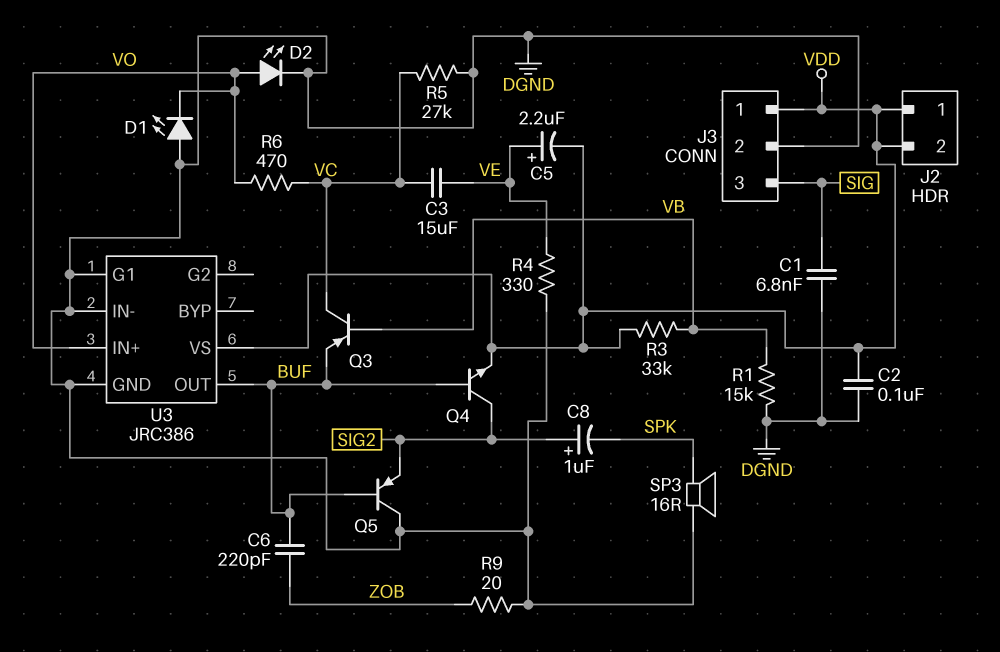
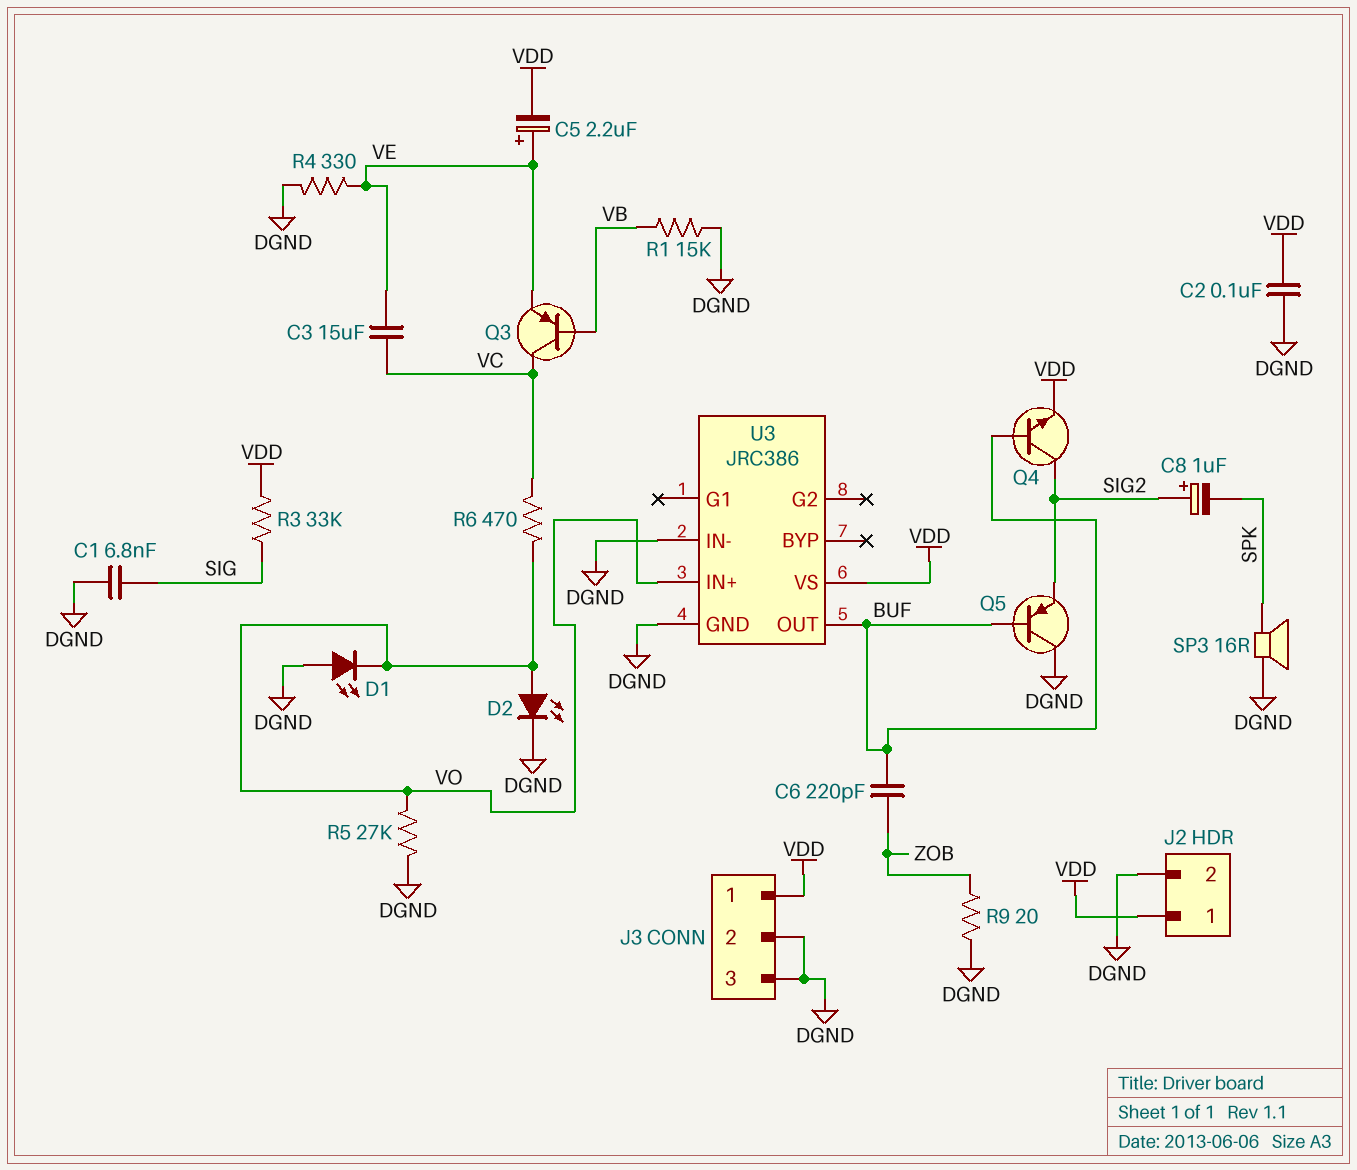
J2 pin 2: VDD -> DGND
J3 pin 3: SIG -> DGND
Q3: PNP (B VB, C VC, E BUF) -> PNP (B VB, C VC, E VE)
R3: 33k (VB, VDD) -> 33k (SIG, VDD)
R5: 27k (DGND, VC) -> 27k (DGND, VO)
U3 pin G1: DGND -> none

